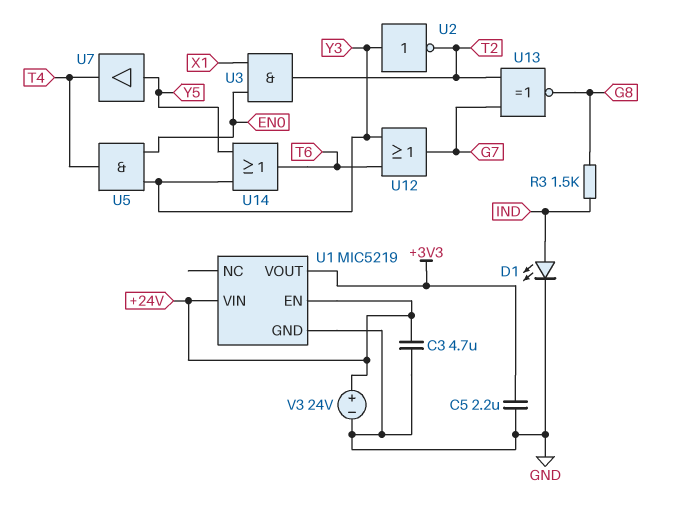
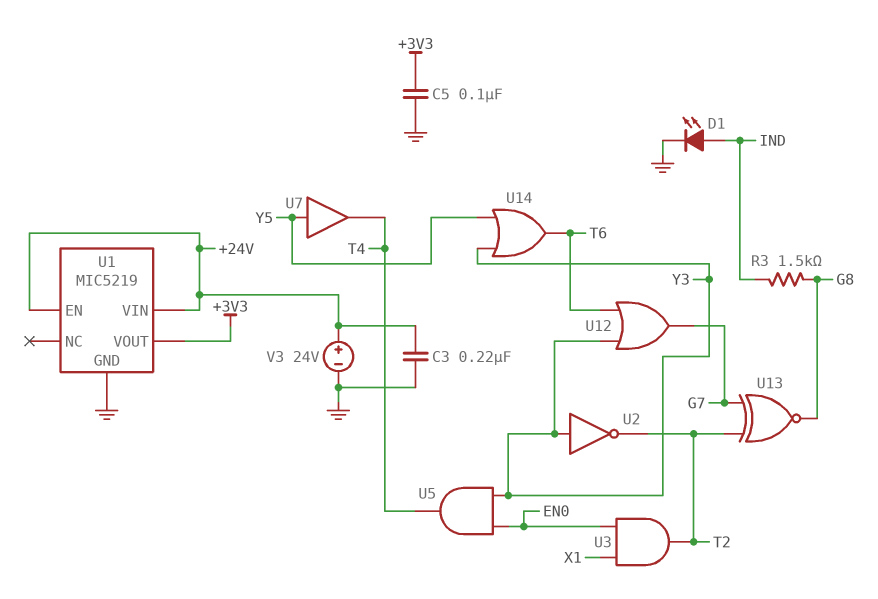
C3: 4.7uF (+24V, GND) -> 220nF (+24V, GND)
C5: 2.2uF (+3V3, GND) -> 100nF (+3V3, GND)

